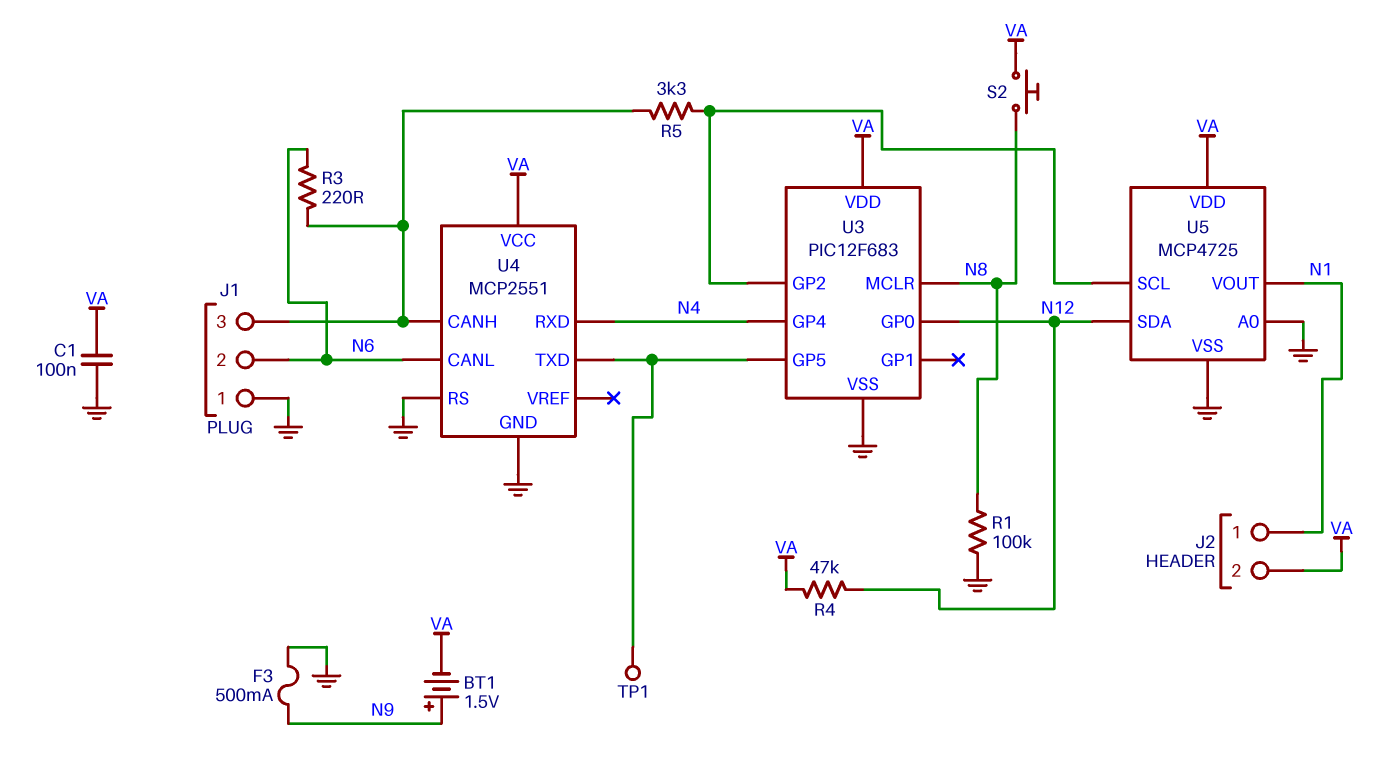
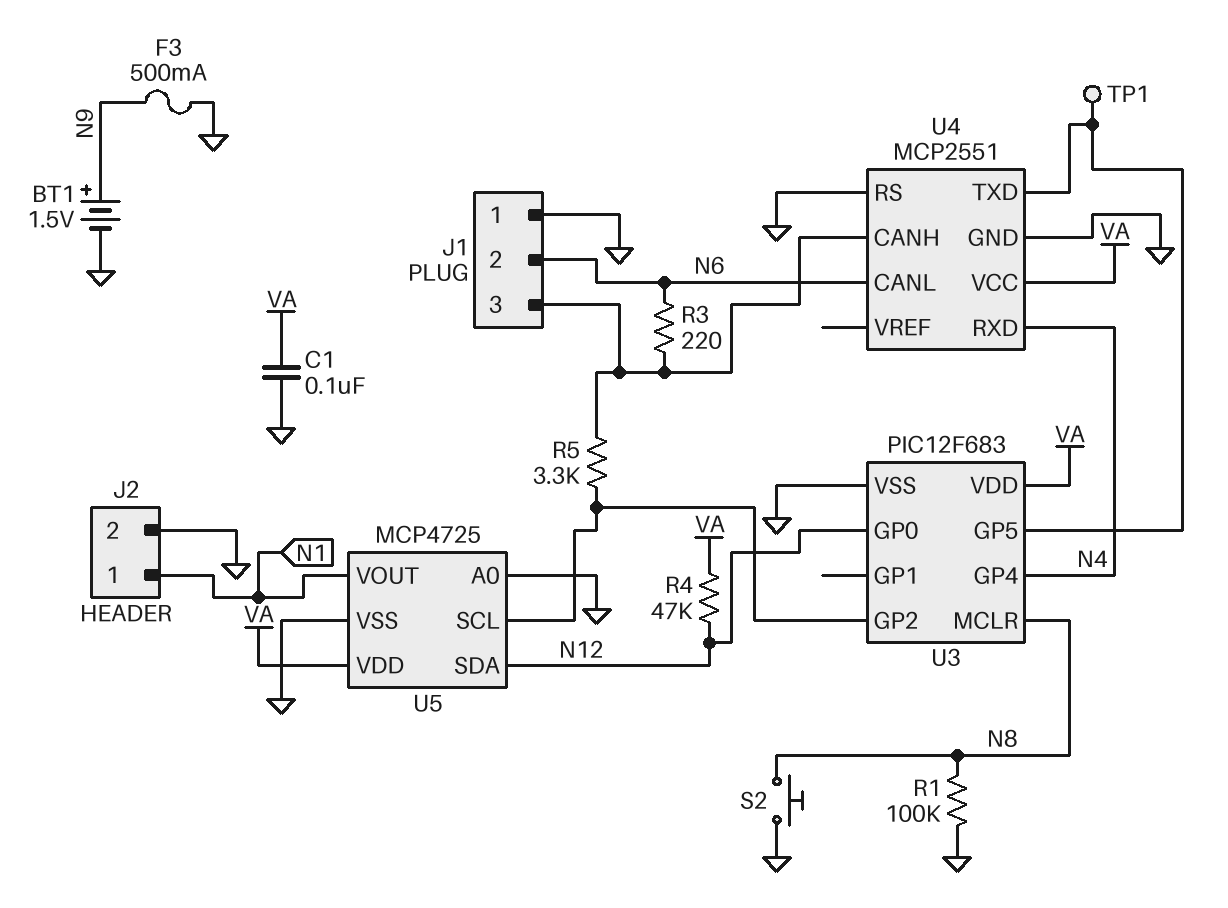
BT1: 1.5V (plus N9, minus VA) -> 1.5V (plus N9, minus GND)
J2 pin 2: VA -> GND
S2: button (N8, VA) -> button (GND, N8)

